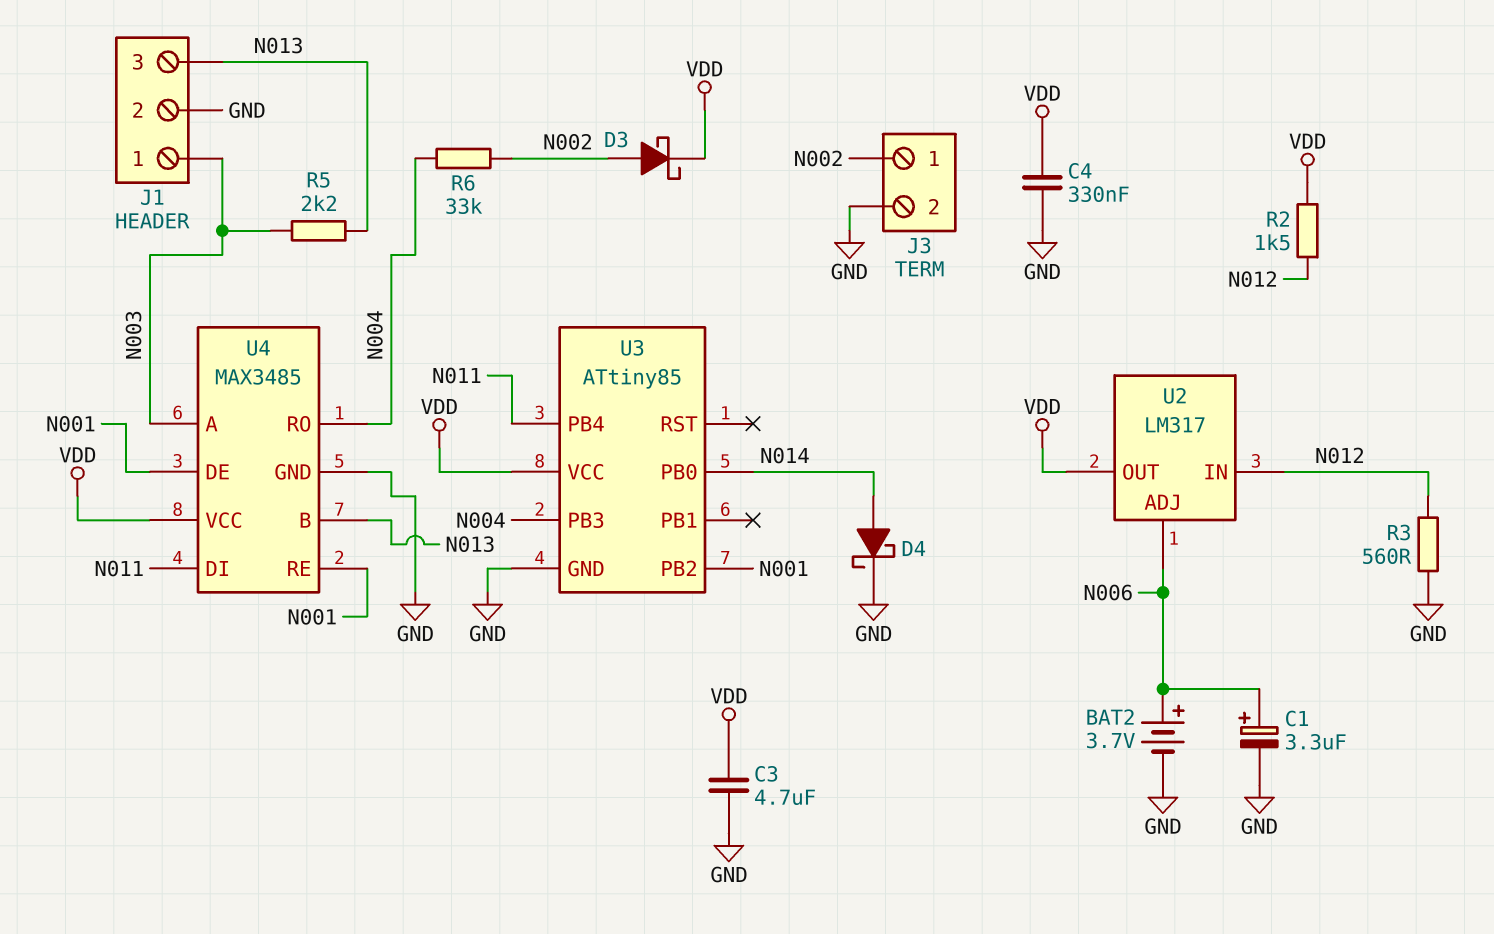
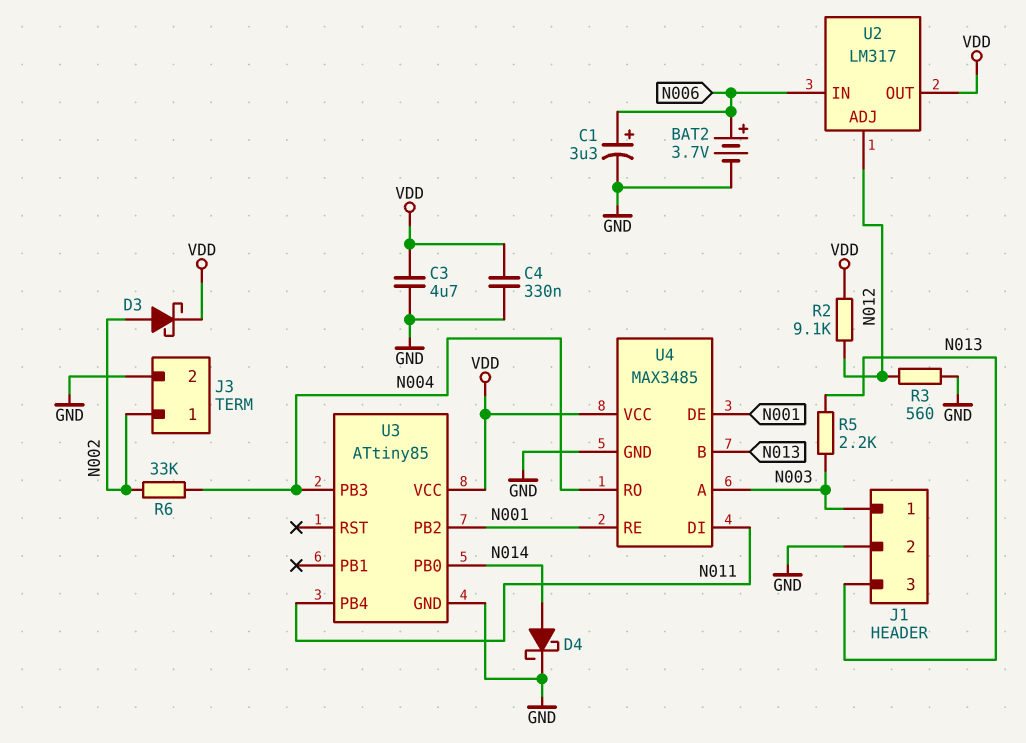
R2: 1.5k (N012, VDD) -> 9.1k (N012, VDD)
U2 pin ADJ: N006 -> N012
U2 pin IN: N012 -> N006

